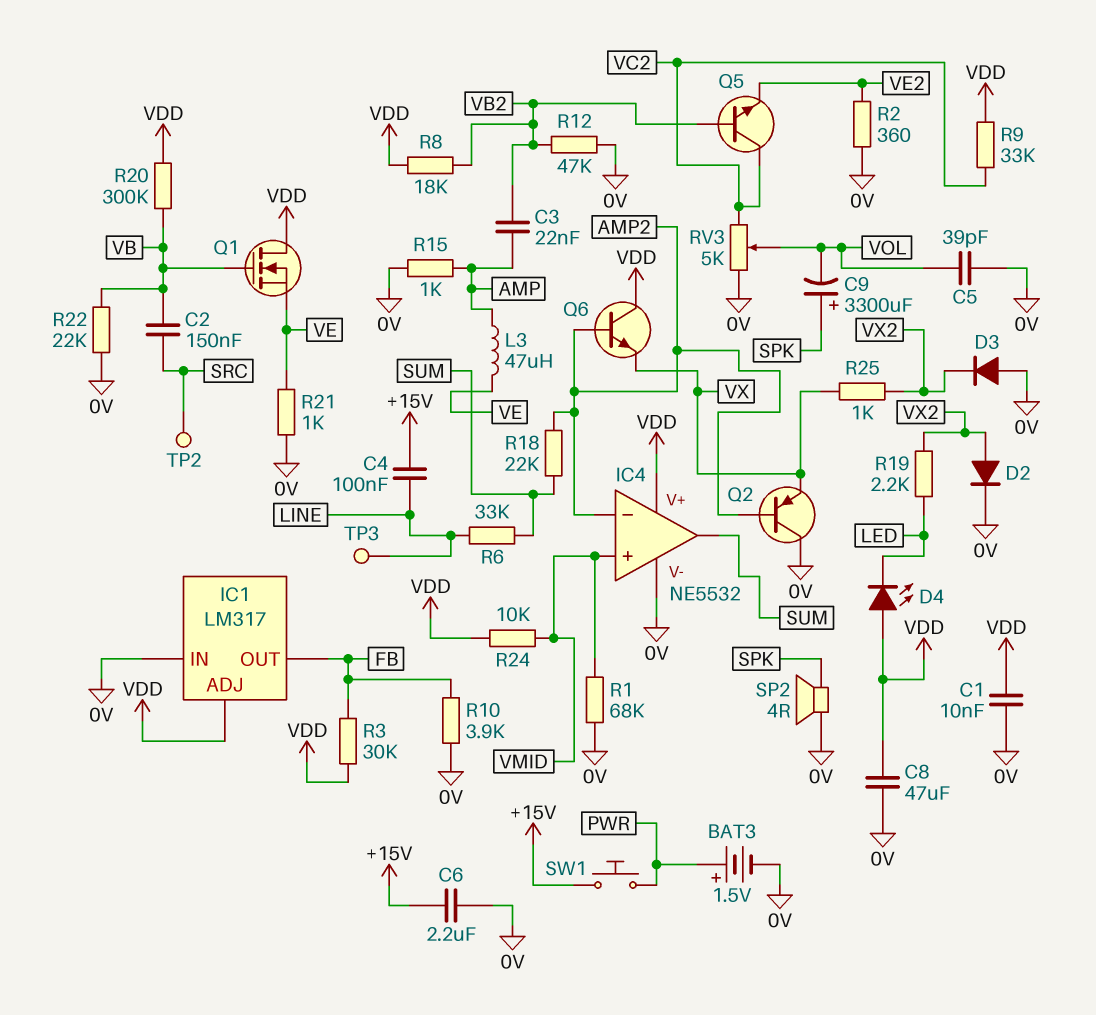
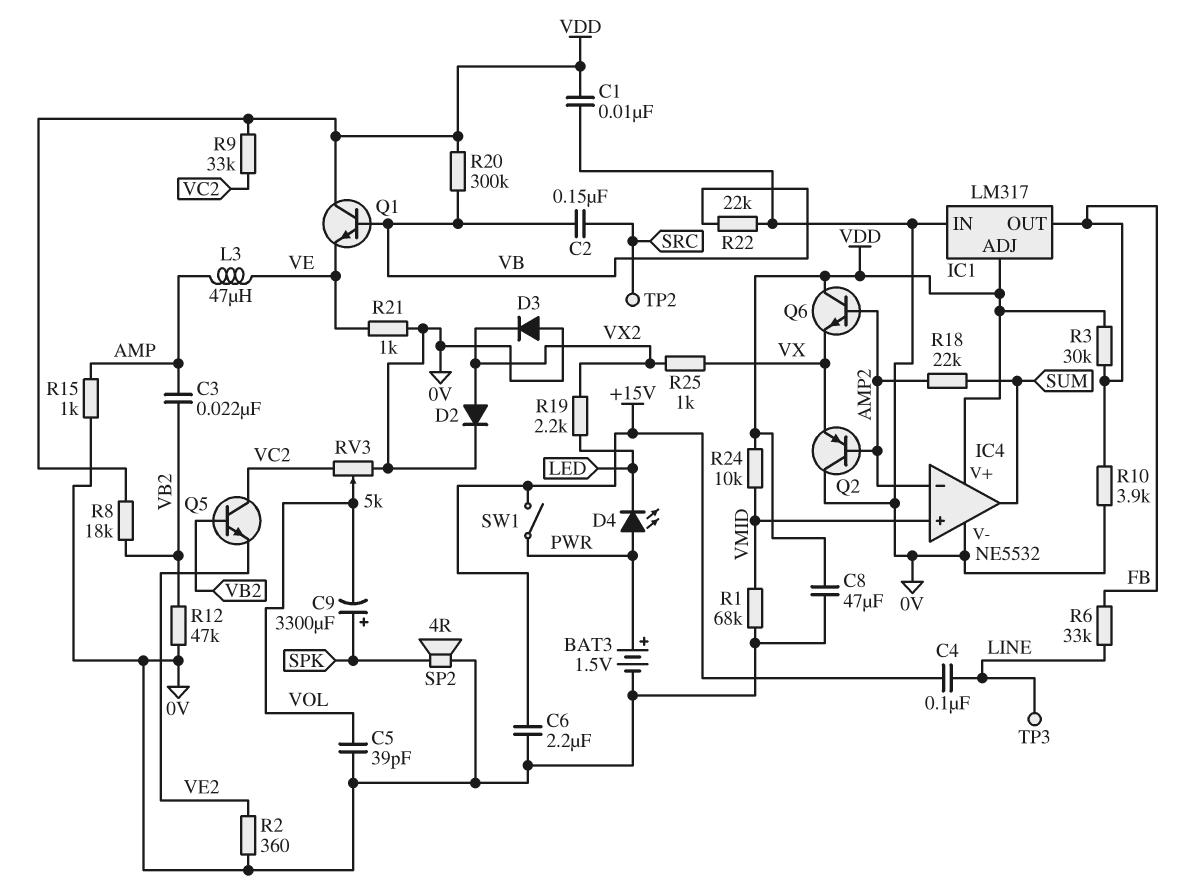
D4: LED (A VDD, K LED) -> LED (A PWR, K LED)
Q1: NMOS (G VB, D VDD, S VE) -> NPN (B VB, C VDD, E VE)
R6: 33k (LINE, SUM) -> 33k (FB, LINE)
SW1: button (+15V, PWR) -> switch (+15V, PWR)

